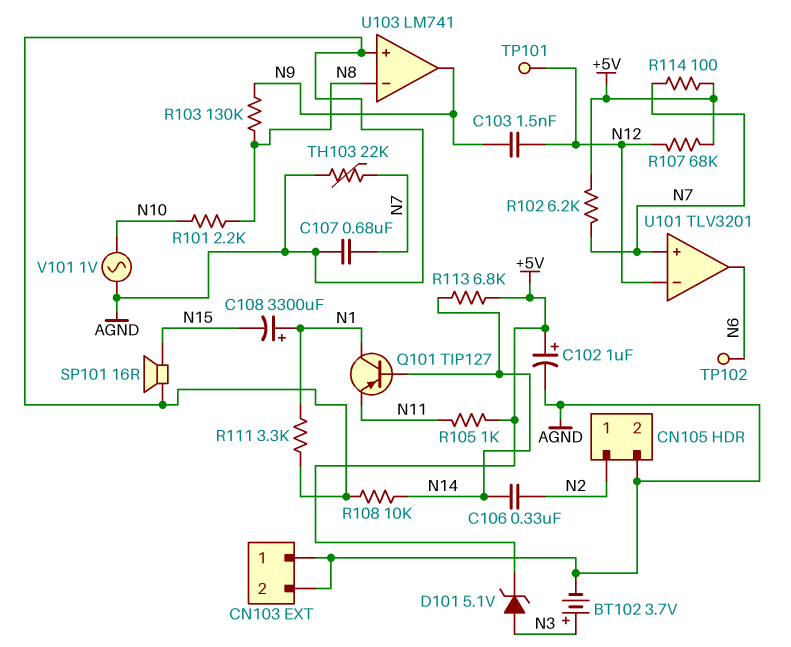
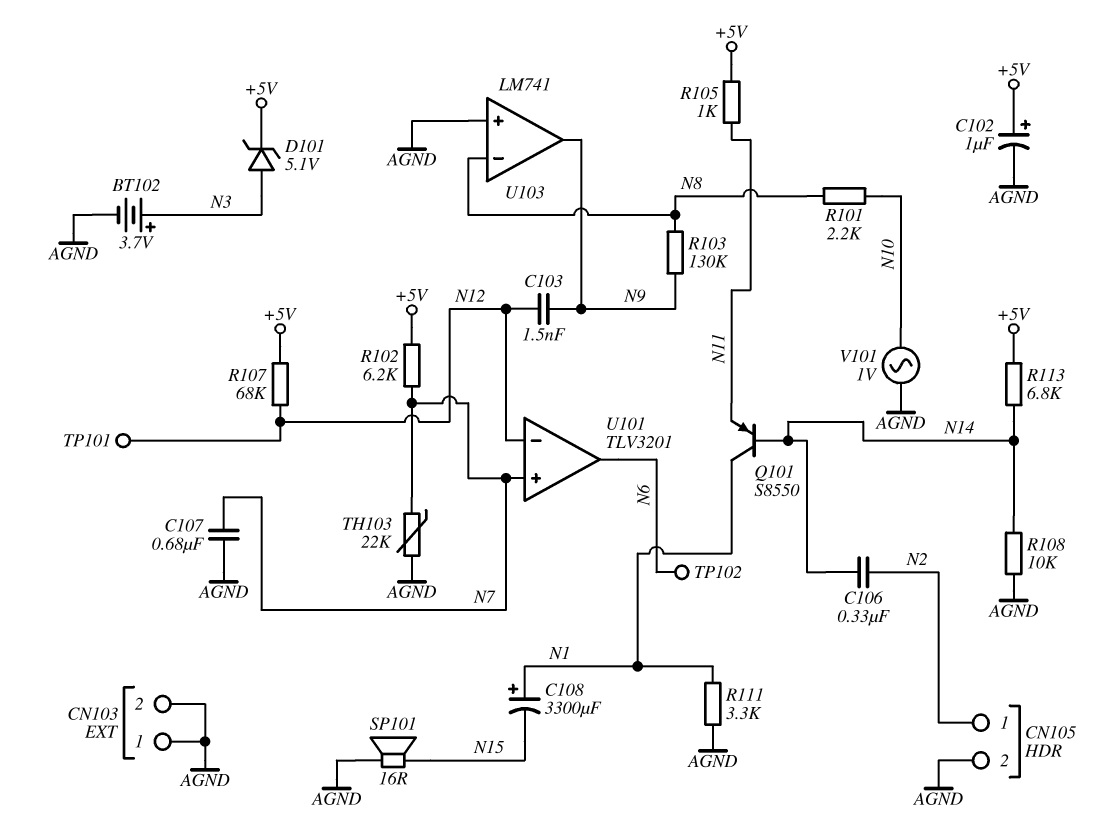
Q101: PNP TIP127 (B N14, C N1, E N11) -> PNP S8550 (B N14, C N1, E N11)
R114: 100 (+5V, N7) -> none

